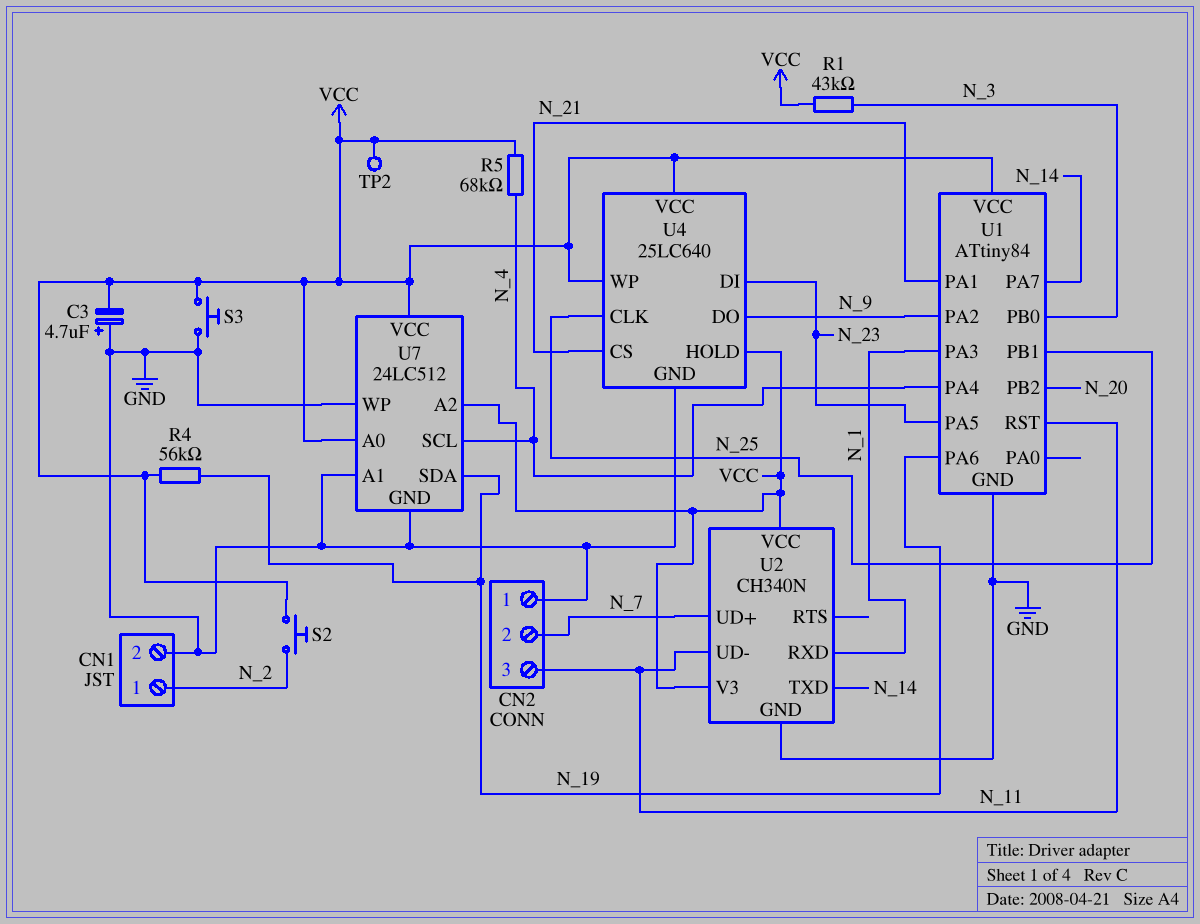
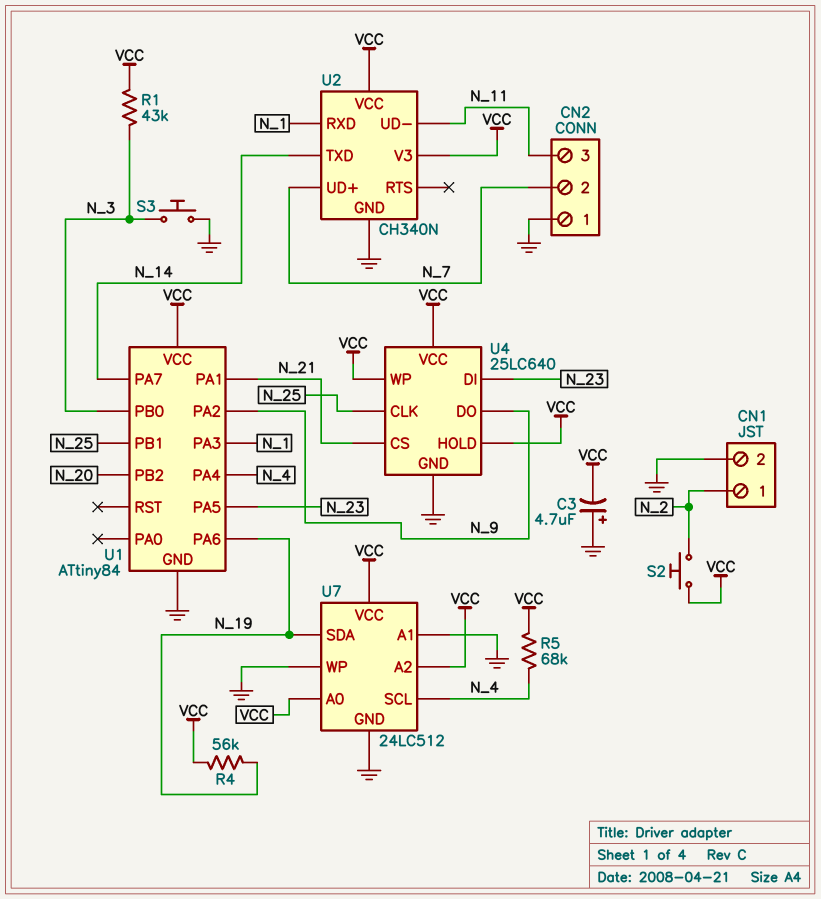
S3: button (GND, VCC) -> button (GND, N_3)
TP2: test point (VCC) -> none
U1 pin RST: N_11 -> none

